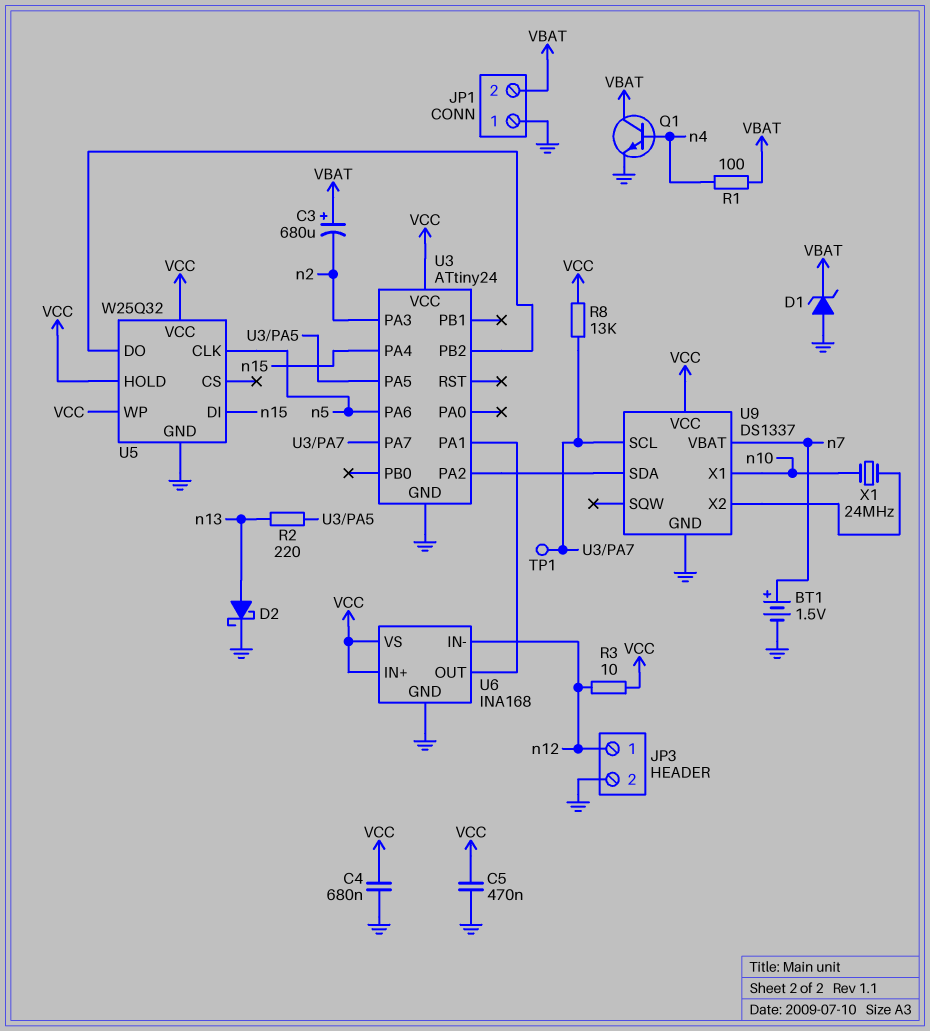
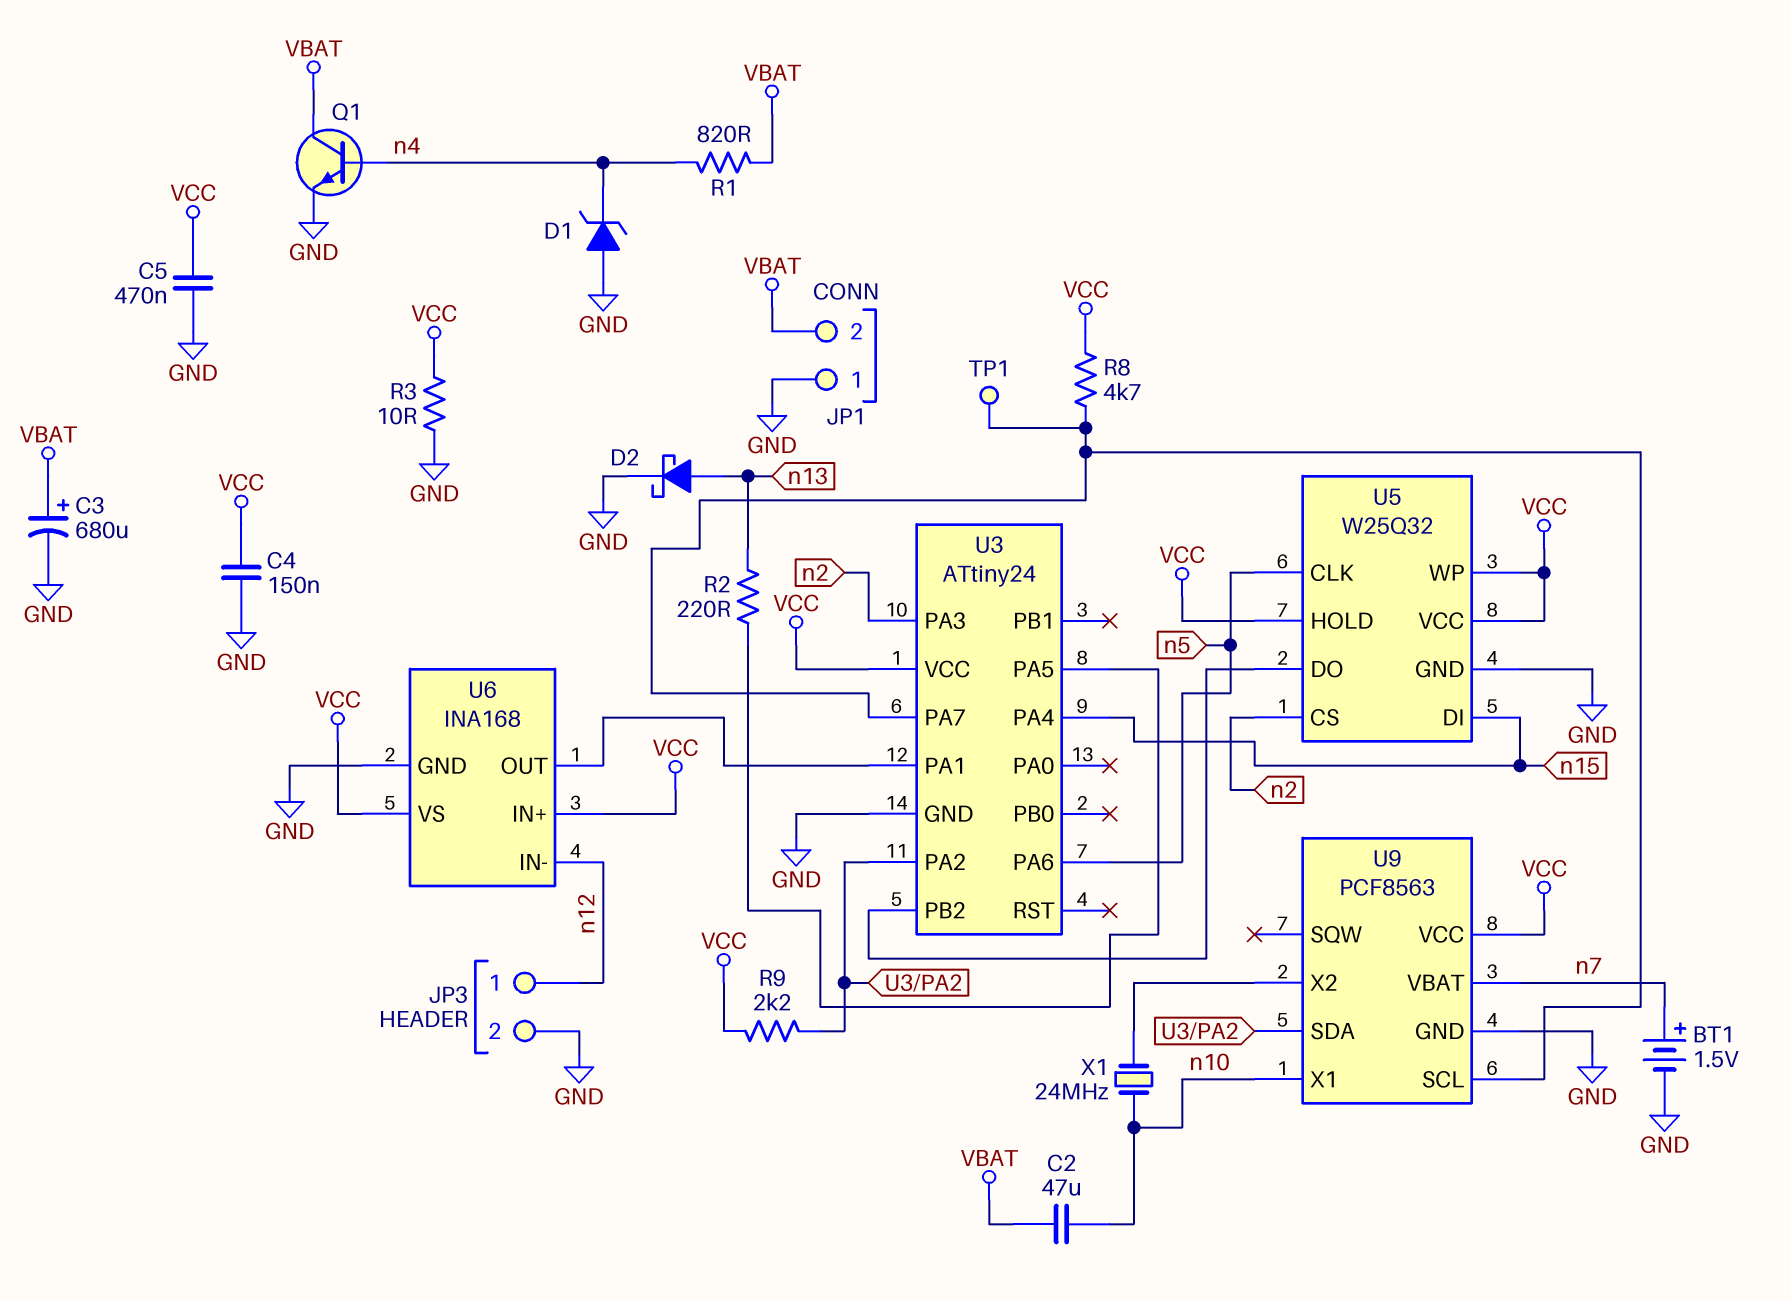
C2: none -> 47uF (VBAT, n10)
C3: 680uF (plus VBAT, minus n2) -> 680uF (plus VBAT, minus GND)
C4: 680nF (GND, VCC) -> 150nF (GND, VCC)
D1: zener (A GND, K VBAT) -> zener (A GND, K n4)
R1: 100 (VBAT, n4) -> 820 (VBAT, n4)
R3: 10 (VCC, n12) -> 10 (GND, VCC)
R8: 13k (U3/PA7, VCC) -> 4.7k (U3/PA7, VCC)
R9: none -> 2.2k (U3/PA2, VCC)
U5 pin CS: none -> n2
U9: DS1337 -> PCF8563

